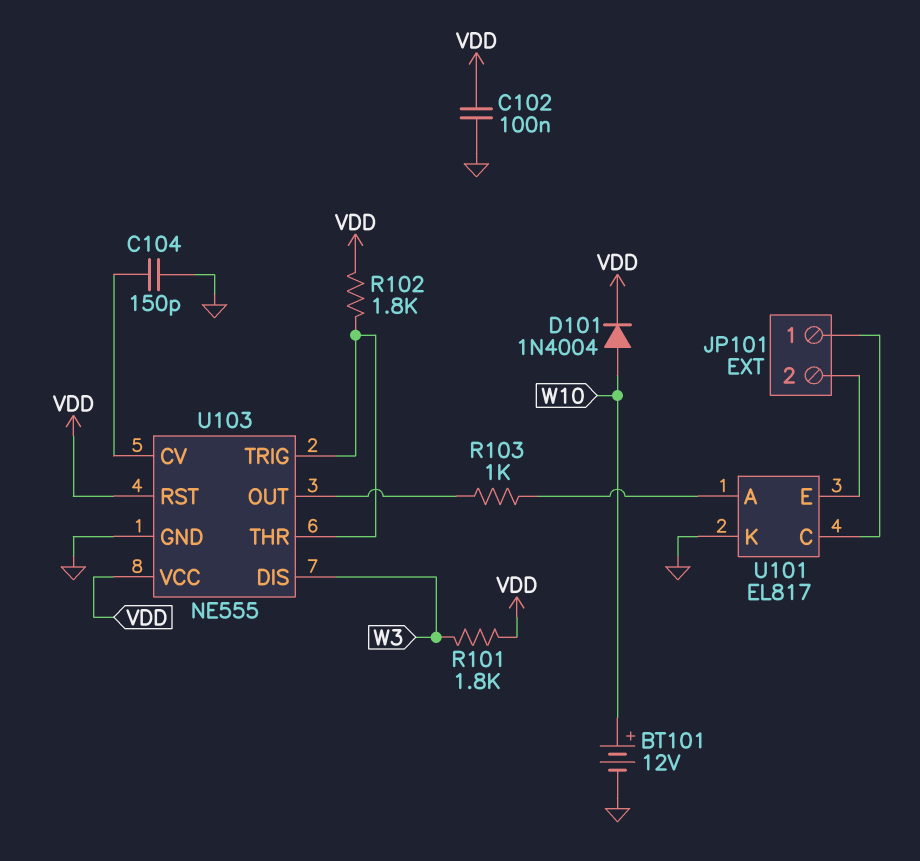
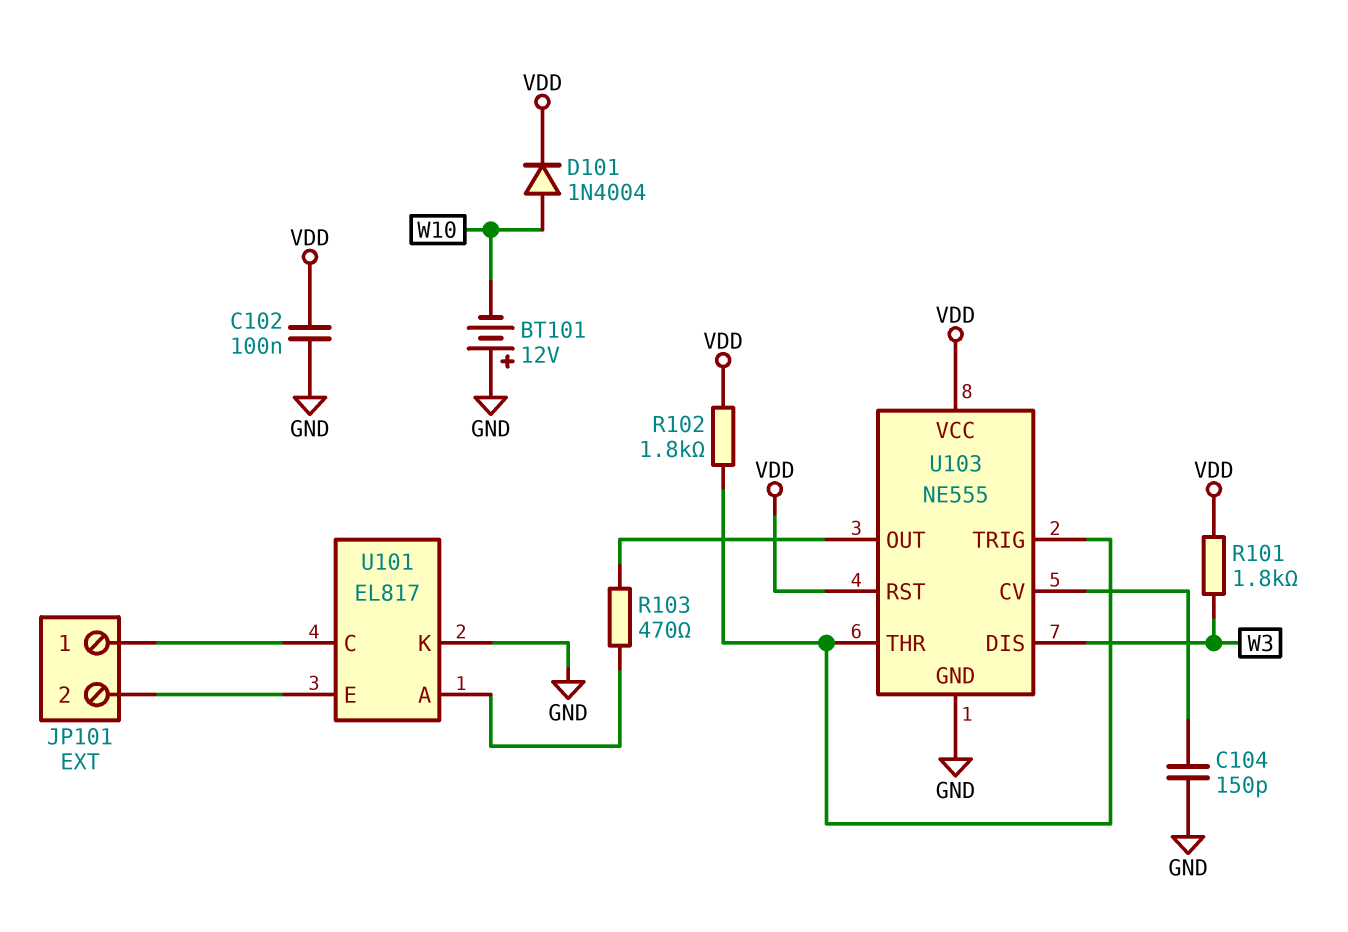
BT101: 12V (plus W10, minus GND) -> 12V (plus GND, minus W10)
R103: 1k (U101/A, U103/OUT) -> 470 (U101/A, U103/OUT)

